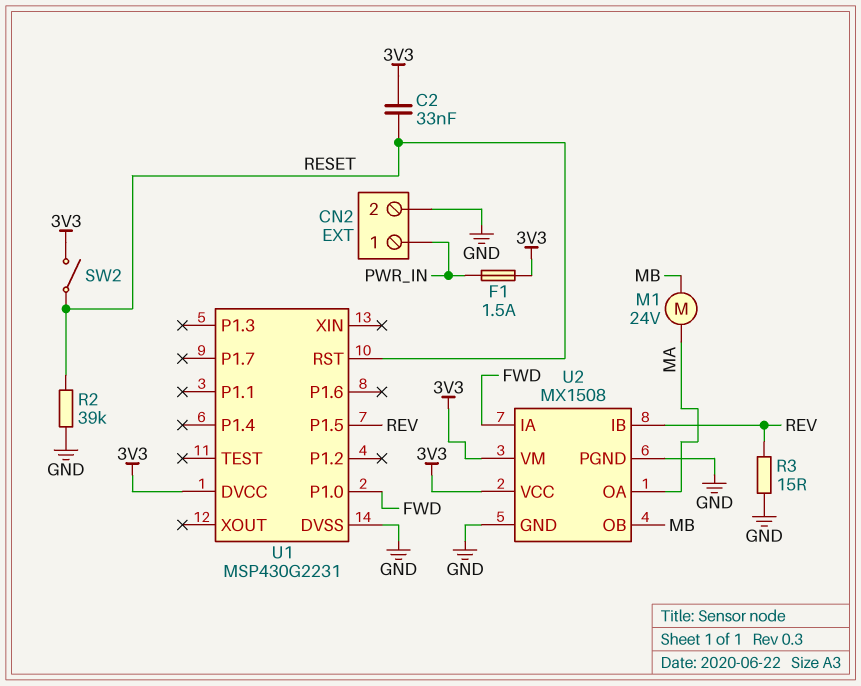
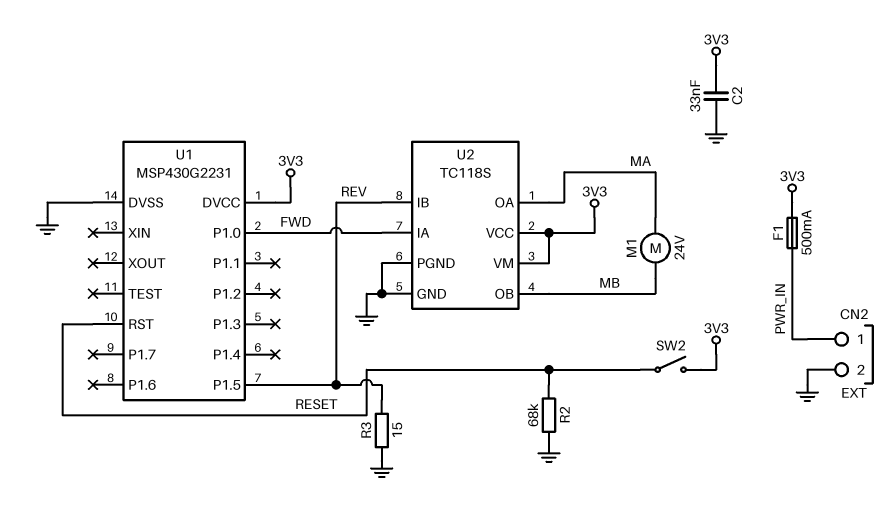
C2: 33nF (3V3, RESET) -> 33nF (3V3, GND)
F1: 1.5A (3V3, PWR_IN) -> 500mA (3V3, PWR_IN)
R2: 39k (GND, RESET) -> 68k (GND, RESET)
U2: MX1508 -> TC118S

